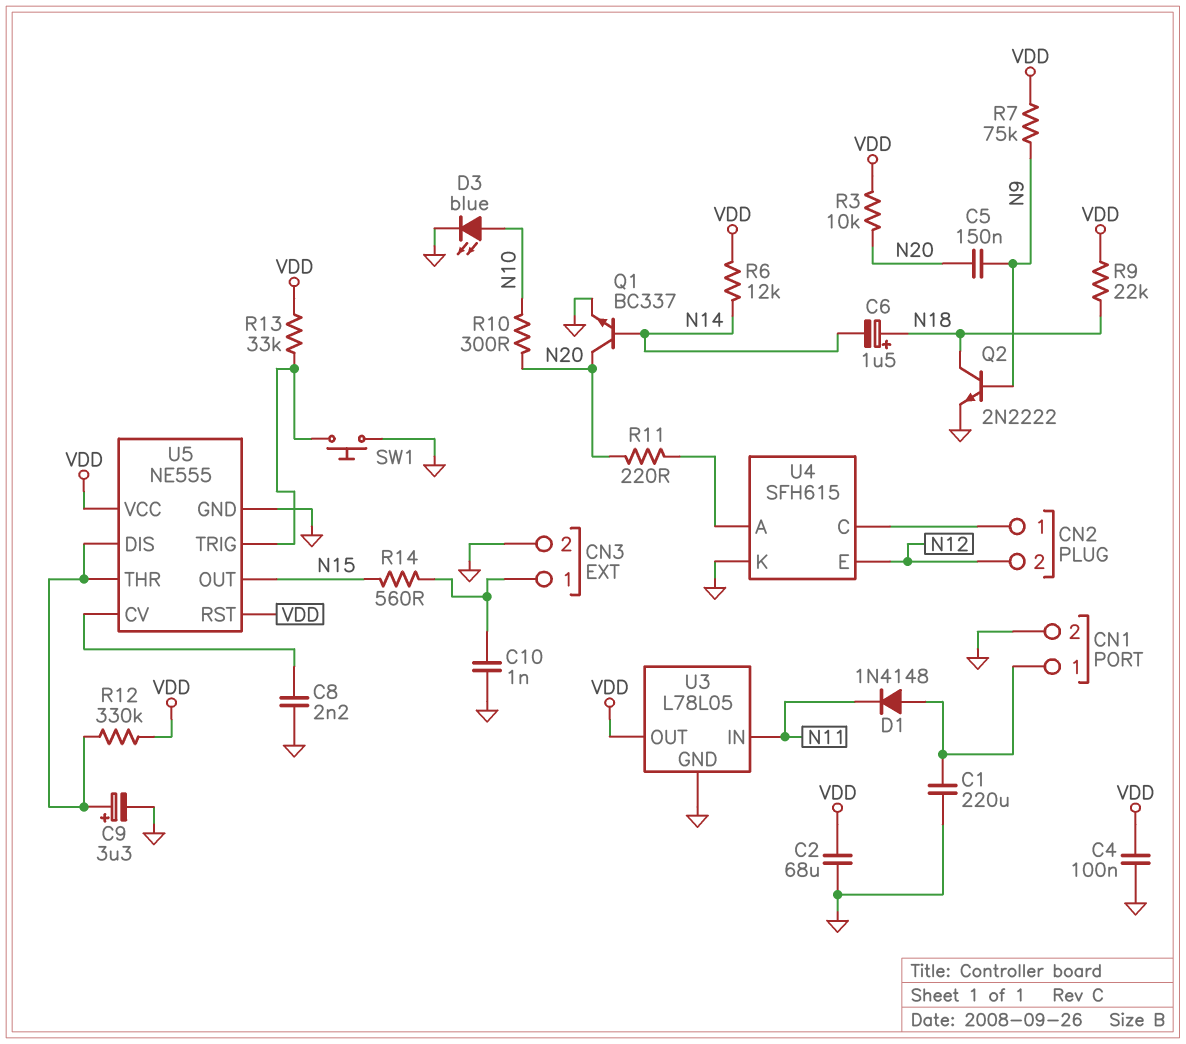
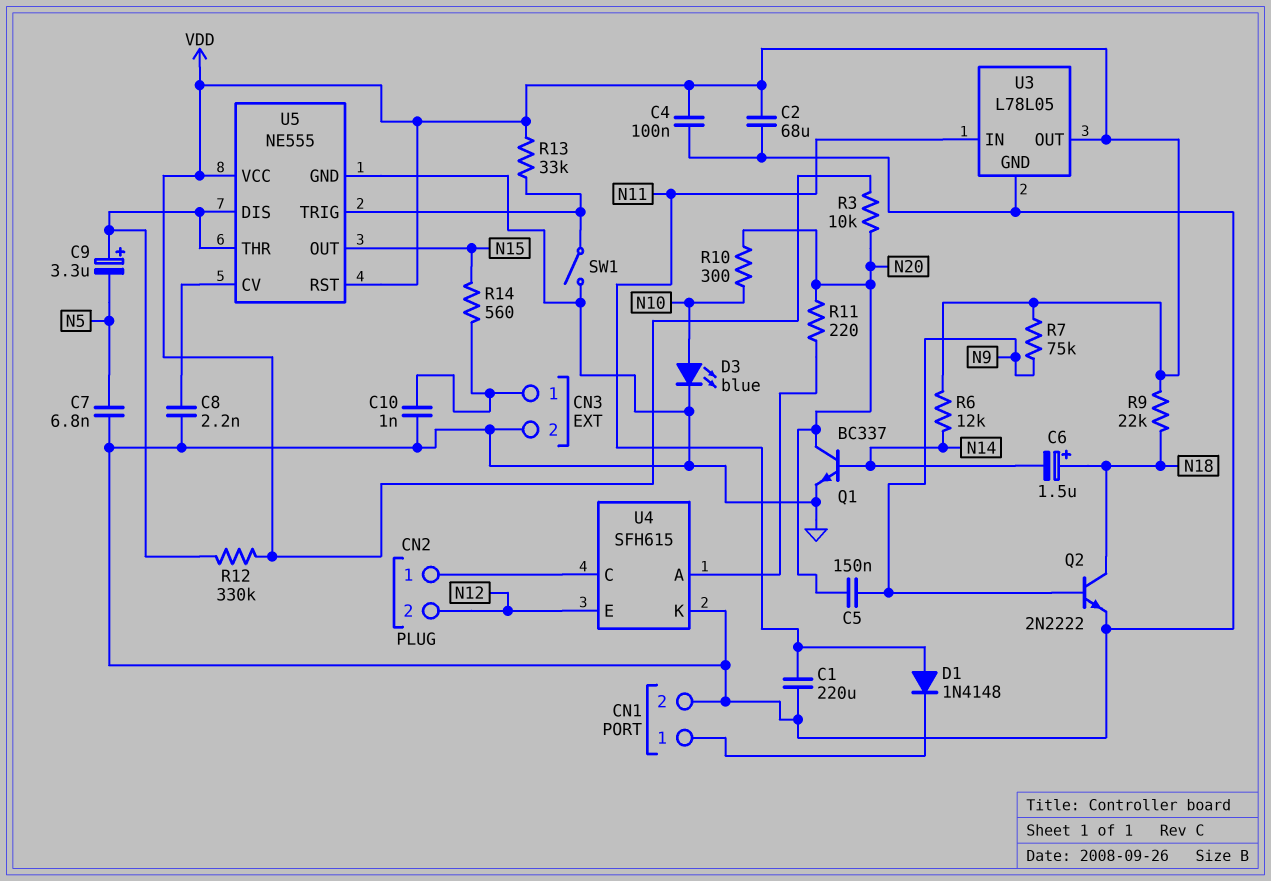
C1: 220uF (CN1/1, GND) -> 220uF (GND, N11)
C7: none -> 6.8nF (GND, N5)
C9: 3.3uF (plus U5/DIS, minus GND) -> 3.3uF (plus U5/DIS, minus N5)
D1: diode 1N4148 (A CN1/1, K N11) -> diode 1N4148 (A N11, K CN1/1)
SW1: button (GND, U5/TRIG) -> switch (GND, U5/TRIG)

